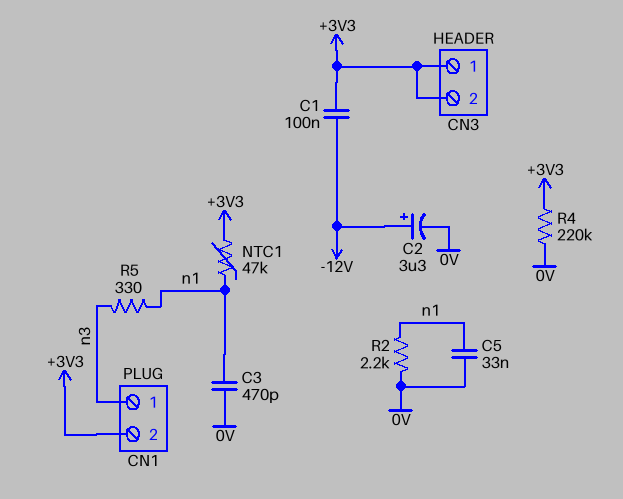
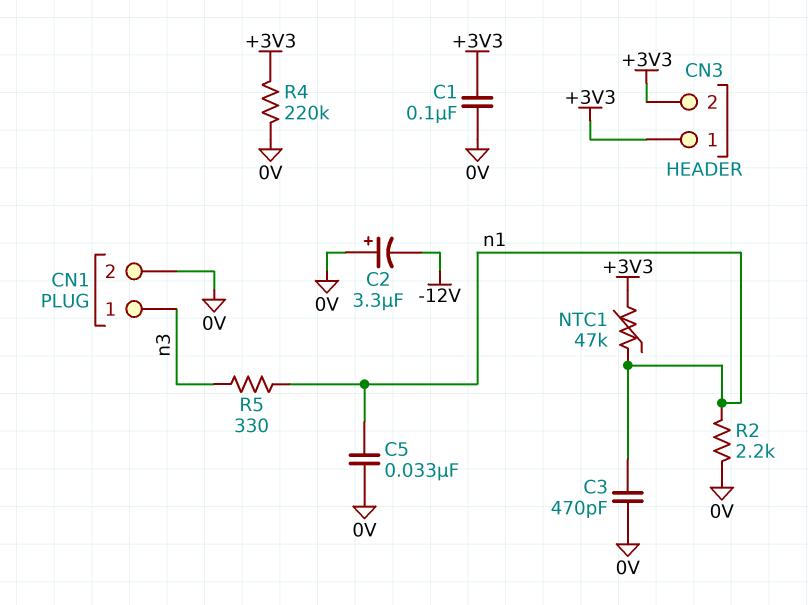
C1: 100nF (+3V3, -12V) -> 100nF (+3V3, 0V)
C2: 3.3uF (plus -12V, minus 0V) -> 3.3uF (plus 0V, minus -12V)
CN1 pin 2: +3V3 -> 0V

